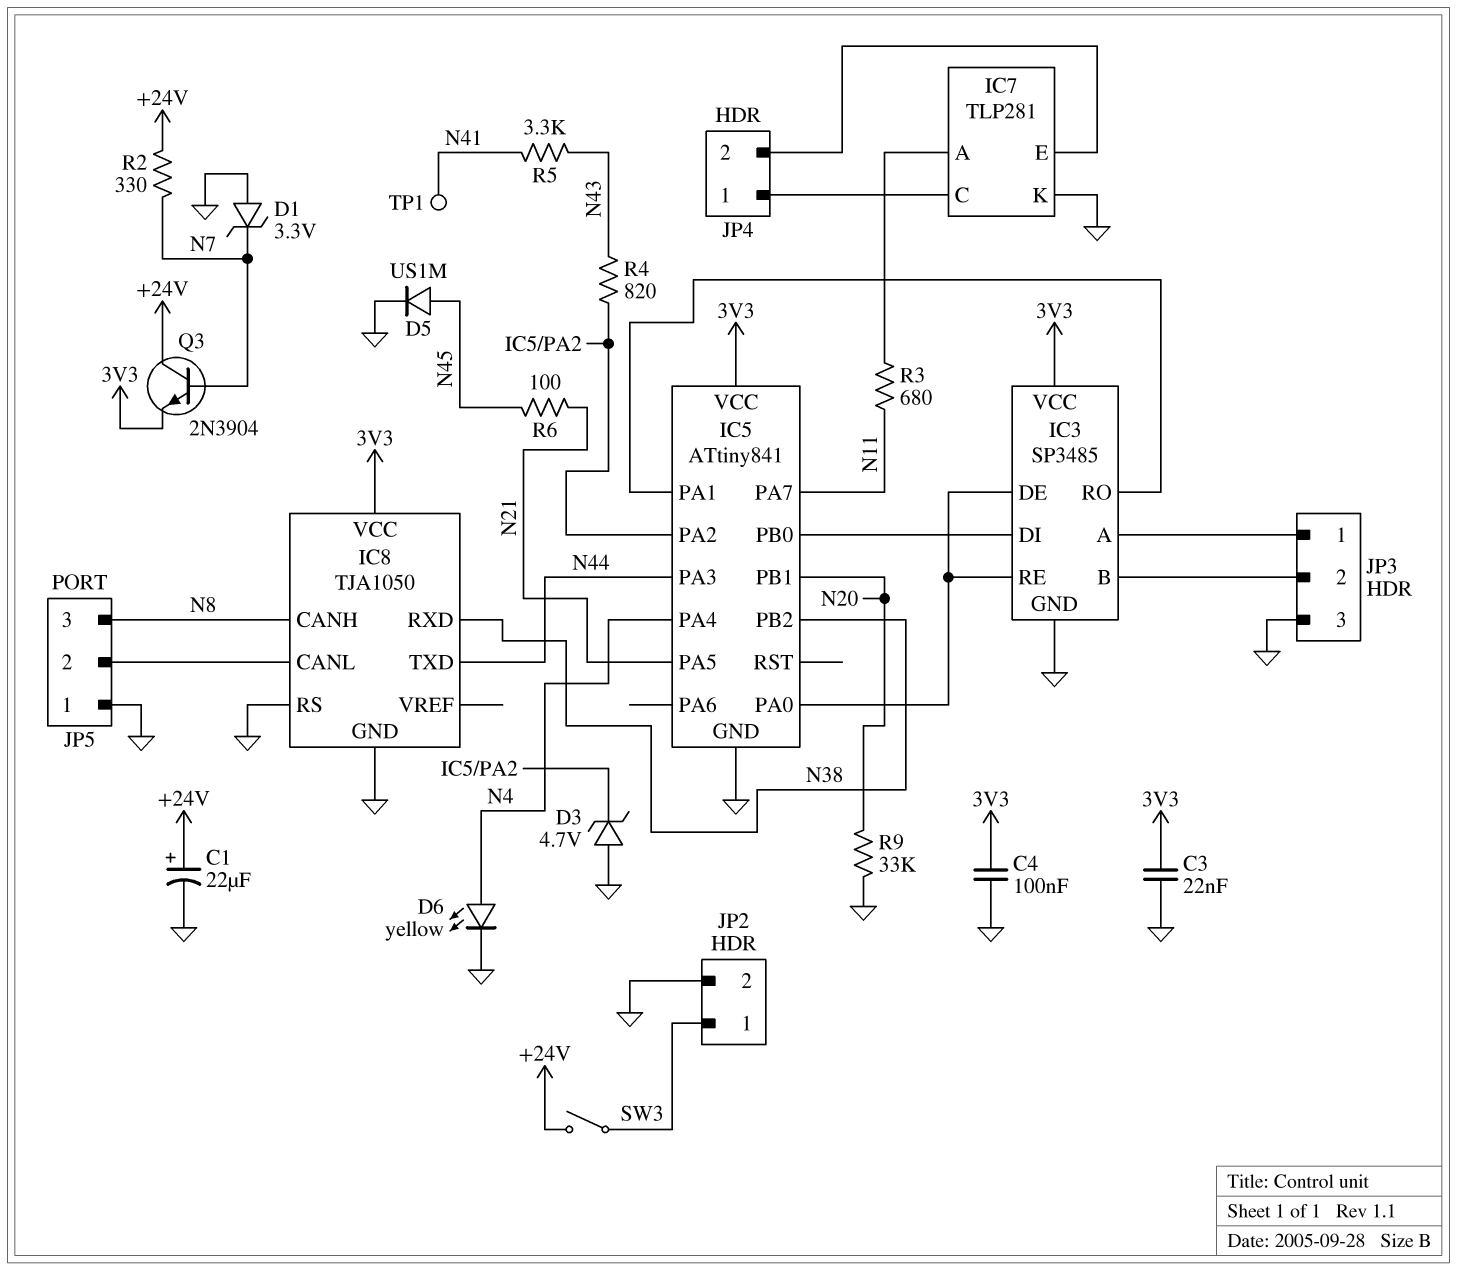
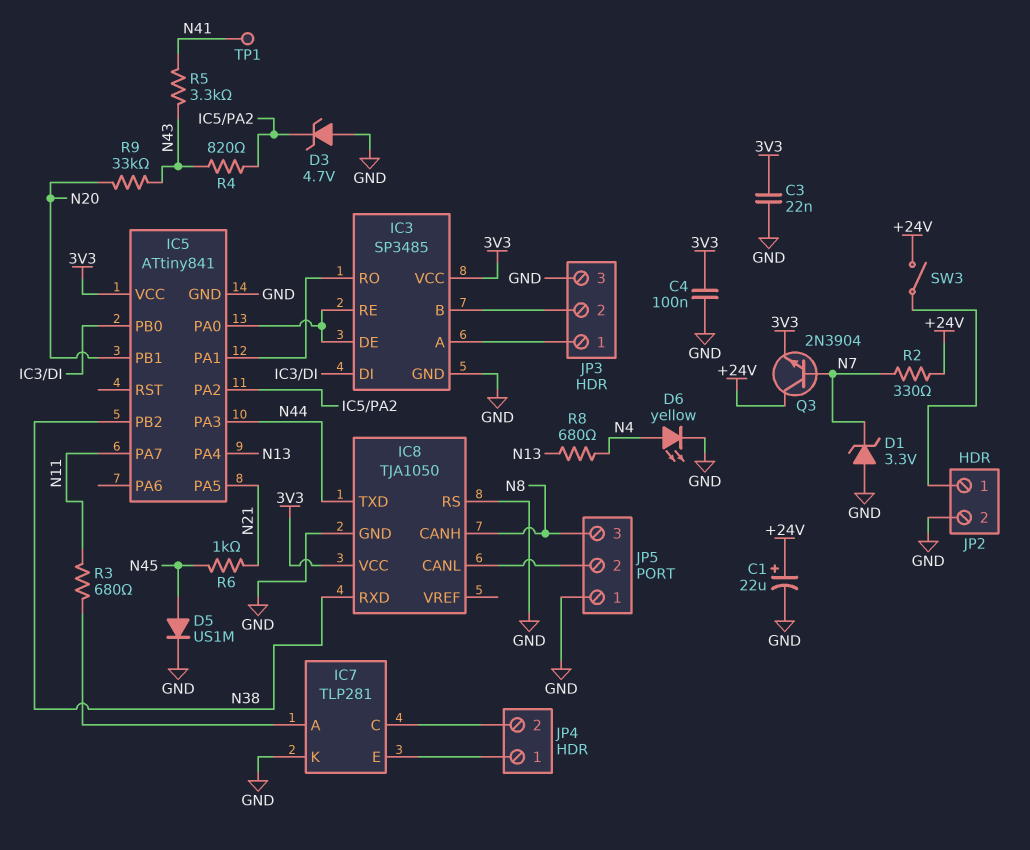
IC5 pin PA4: N4 -> N13
JP4 pin 1: IC7/C -> IC7/E
JP4 pin 2: IC7/E -> IC7/C
R6: 100 (N21, N45) -> 1k (N21, N45)
R8: none -> 680 (N4, N13)
R9: 33k (GND, N20) -> 33k (N20, N43)

